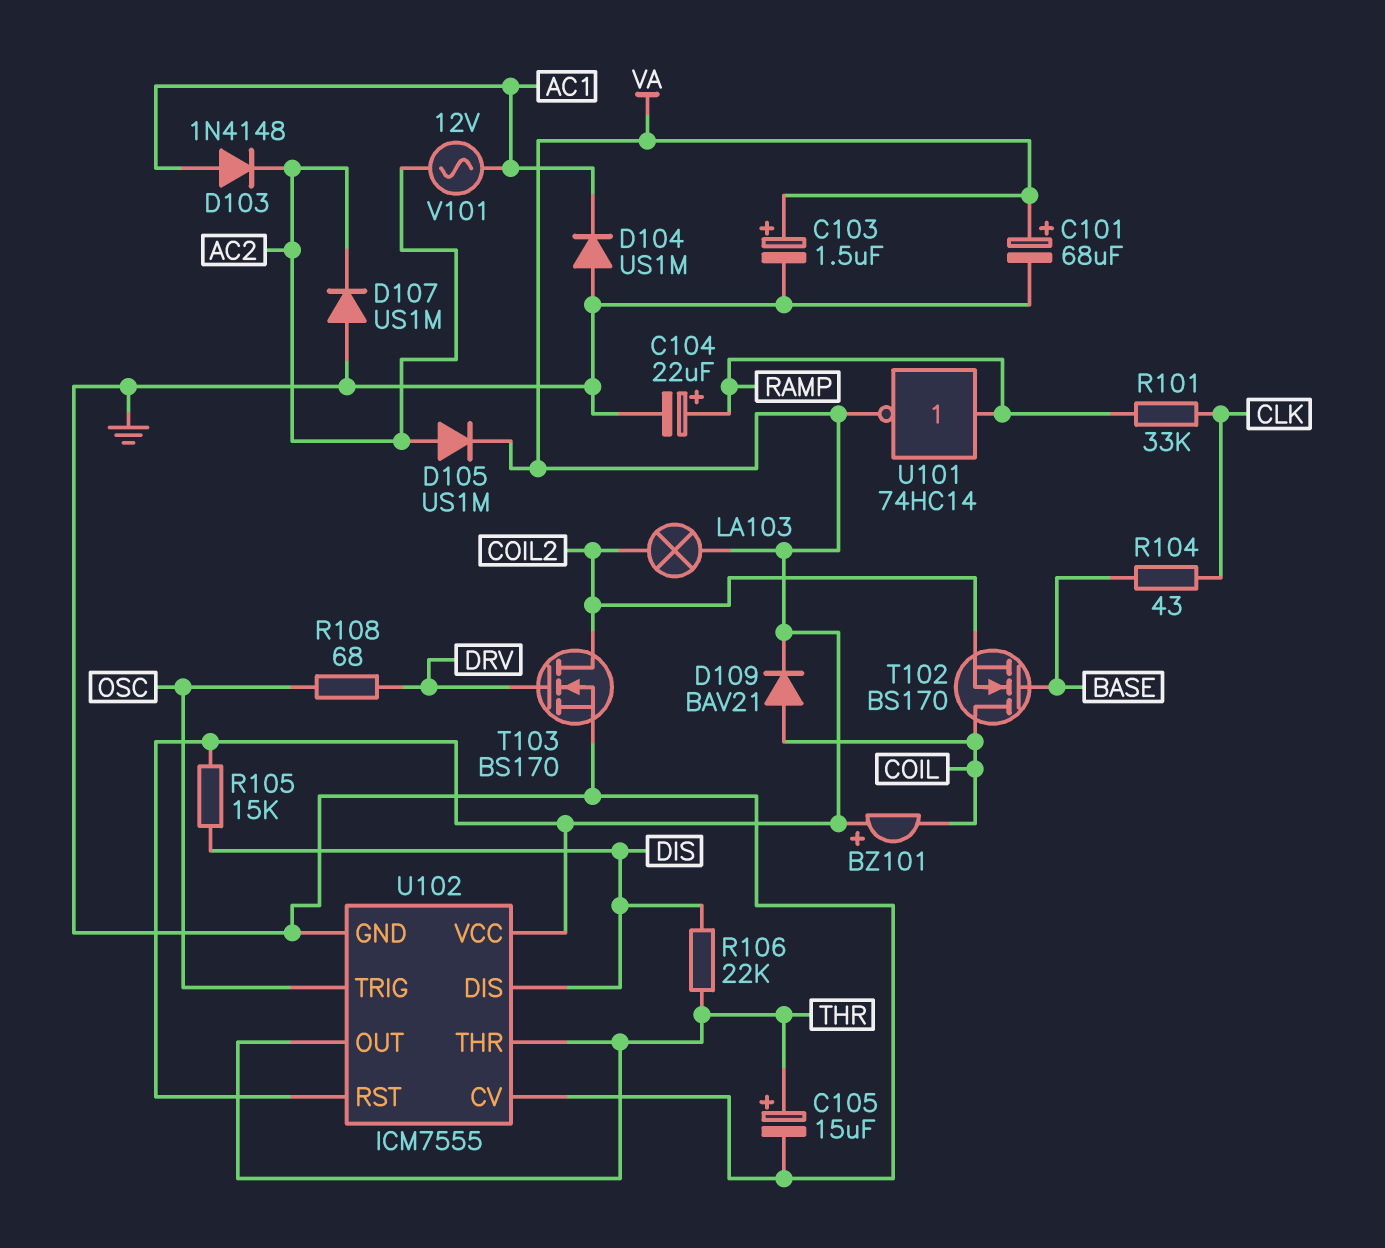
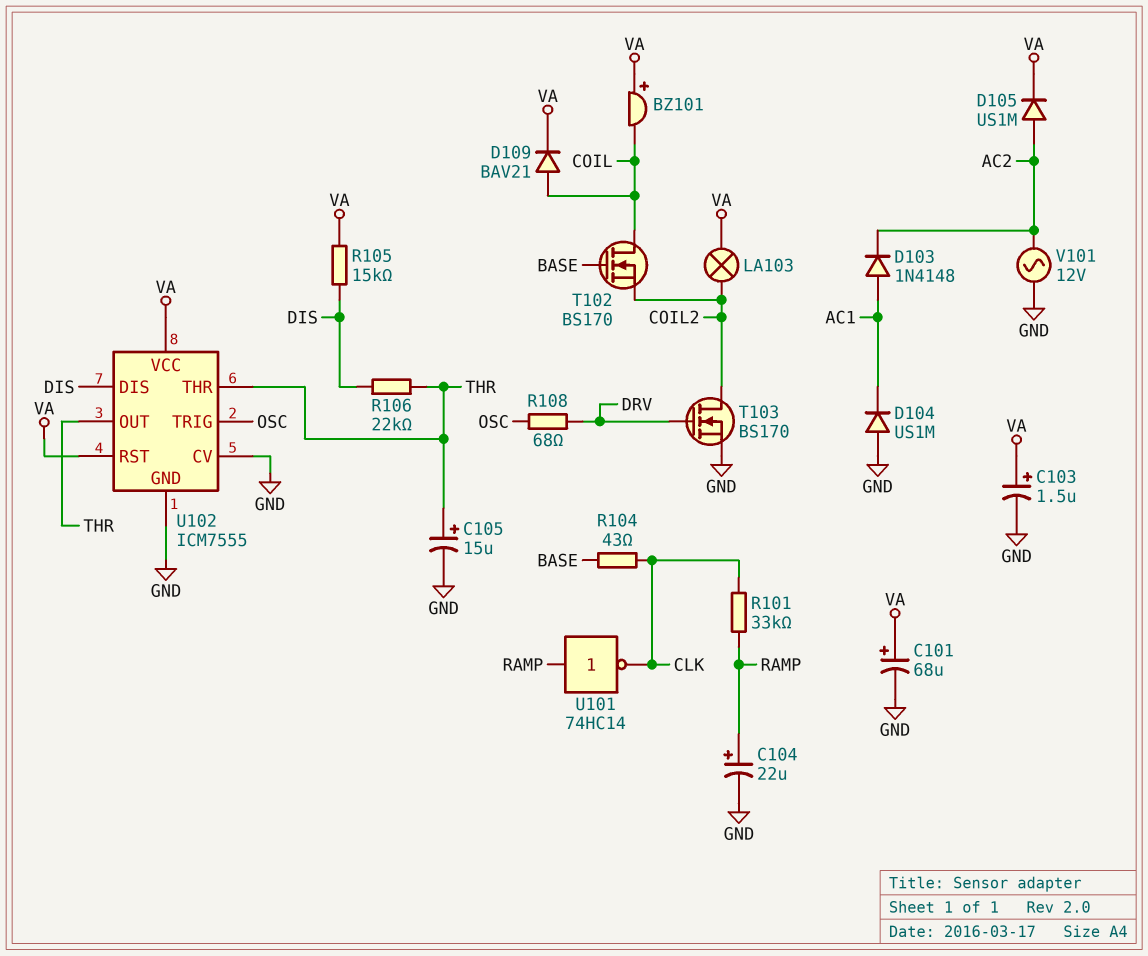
D107: diode US1M (A GND, K AC2) -> none
U101: NOT 74HC14 (in RAMP, out VA) -> NOT 74HC14 (in RAMP, out CLK)
V101: AC 12V (AC1, AC2) -> AC 12V (AC2, GND)

